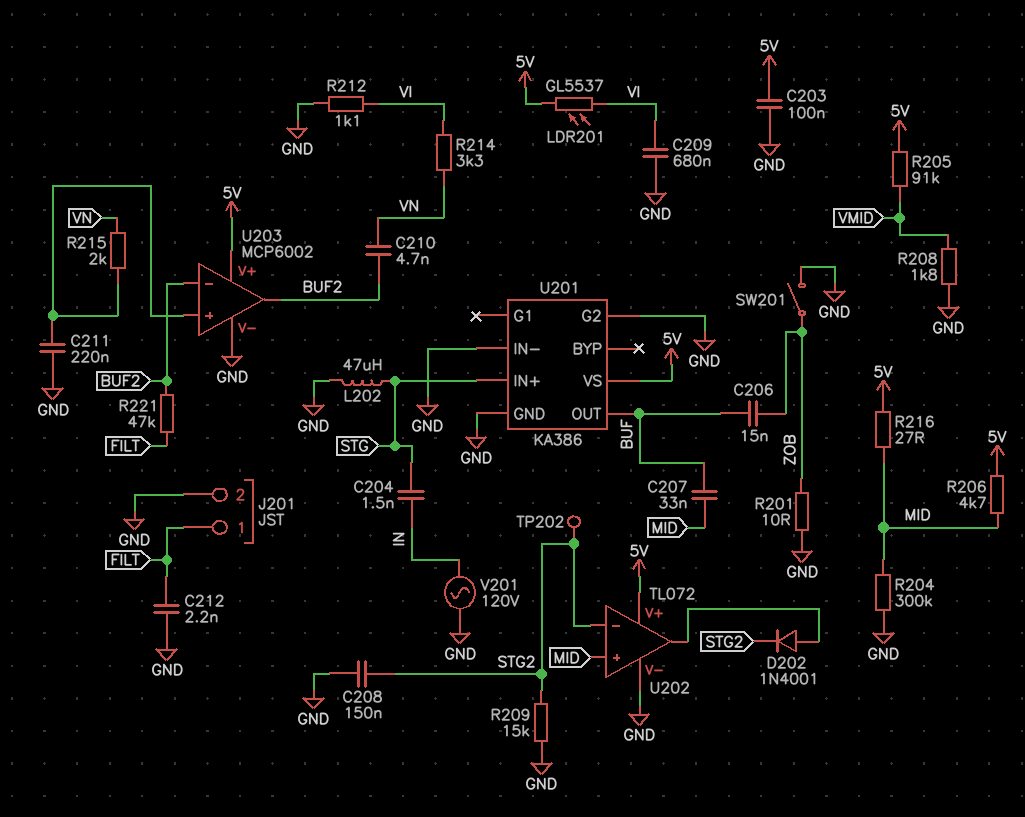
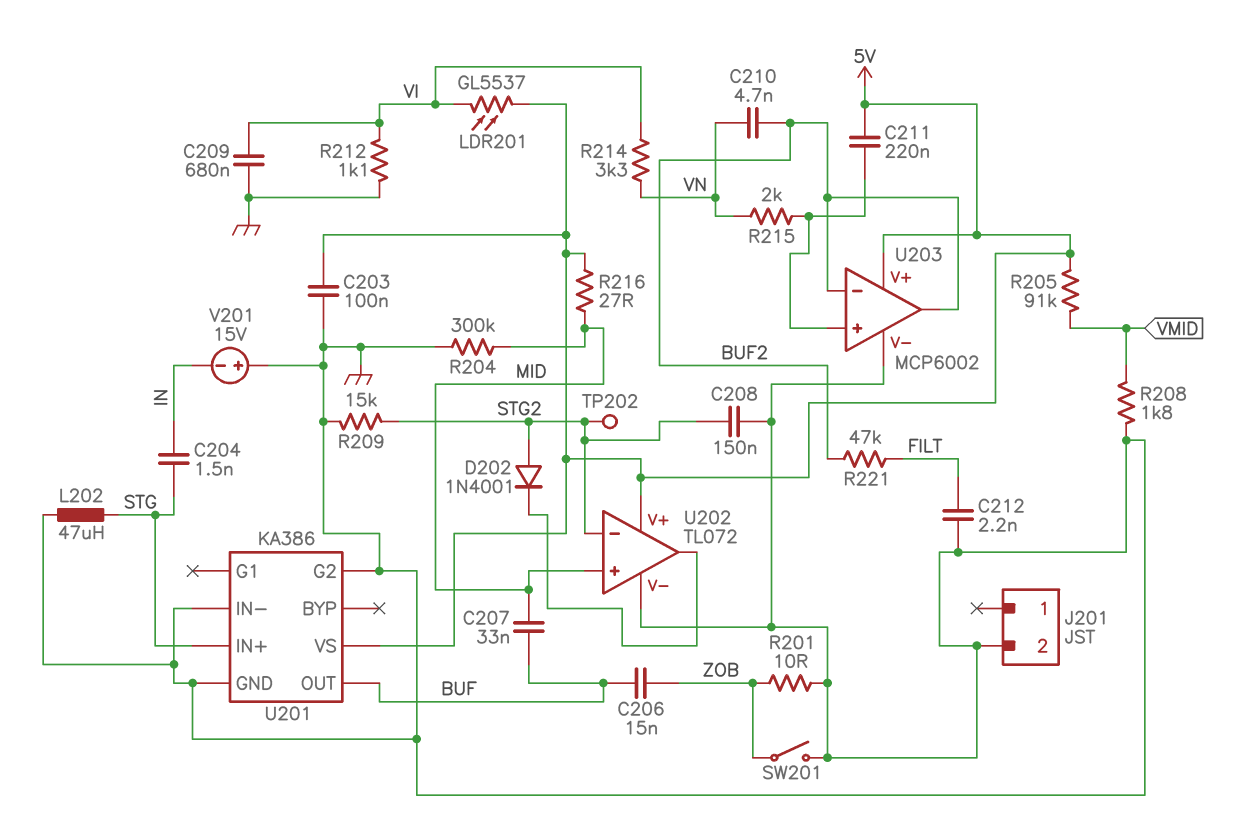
C211: 220nF (GND, U203/in+) -> 220nF (5V, U203/in+)
D202: diode 1N4001 (A U202/out, K STG2) -> diode 1N4001 (A STG2, K U202/out)
J201 pin 1: FILT -> none
R206: 4.7k (5V, MID) -> none
V201: AC 120V (GND, IN) -> 15V (plus GND, minus IN)

